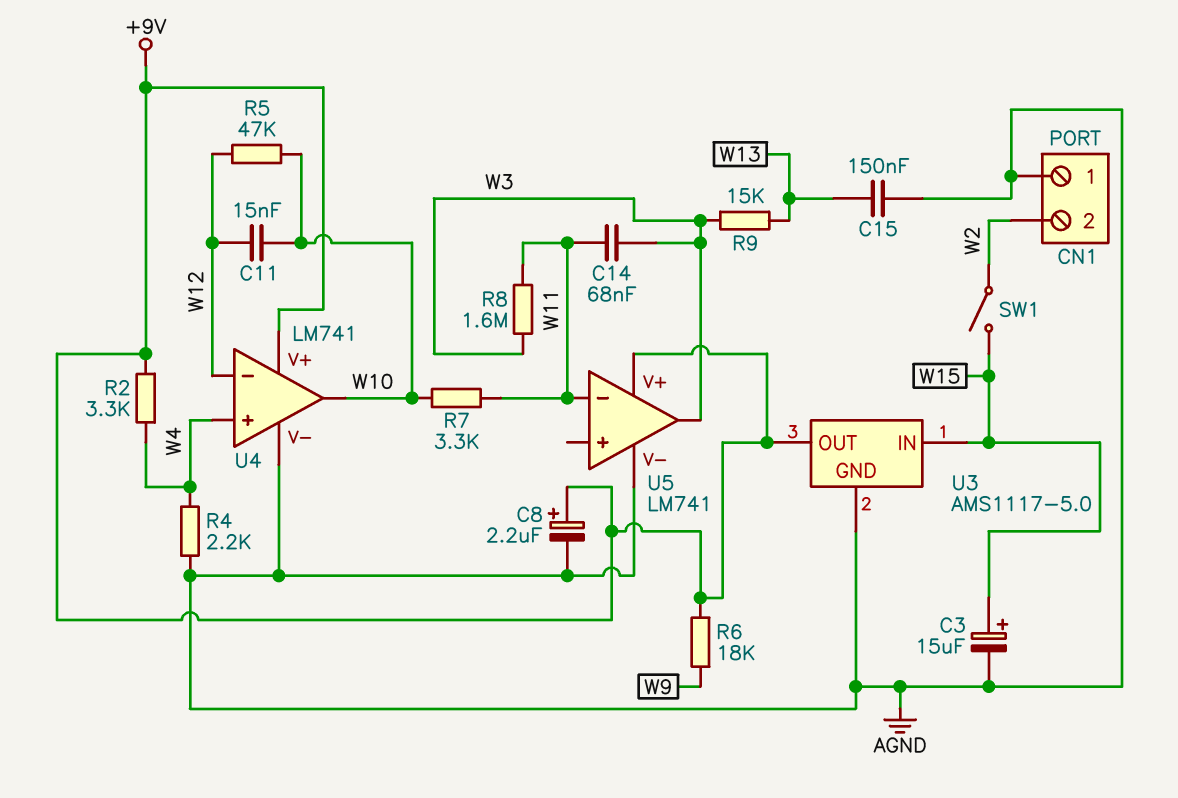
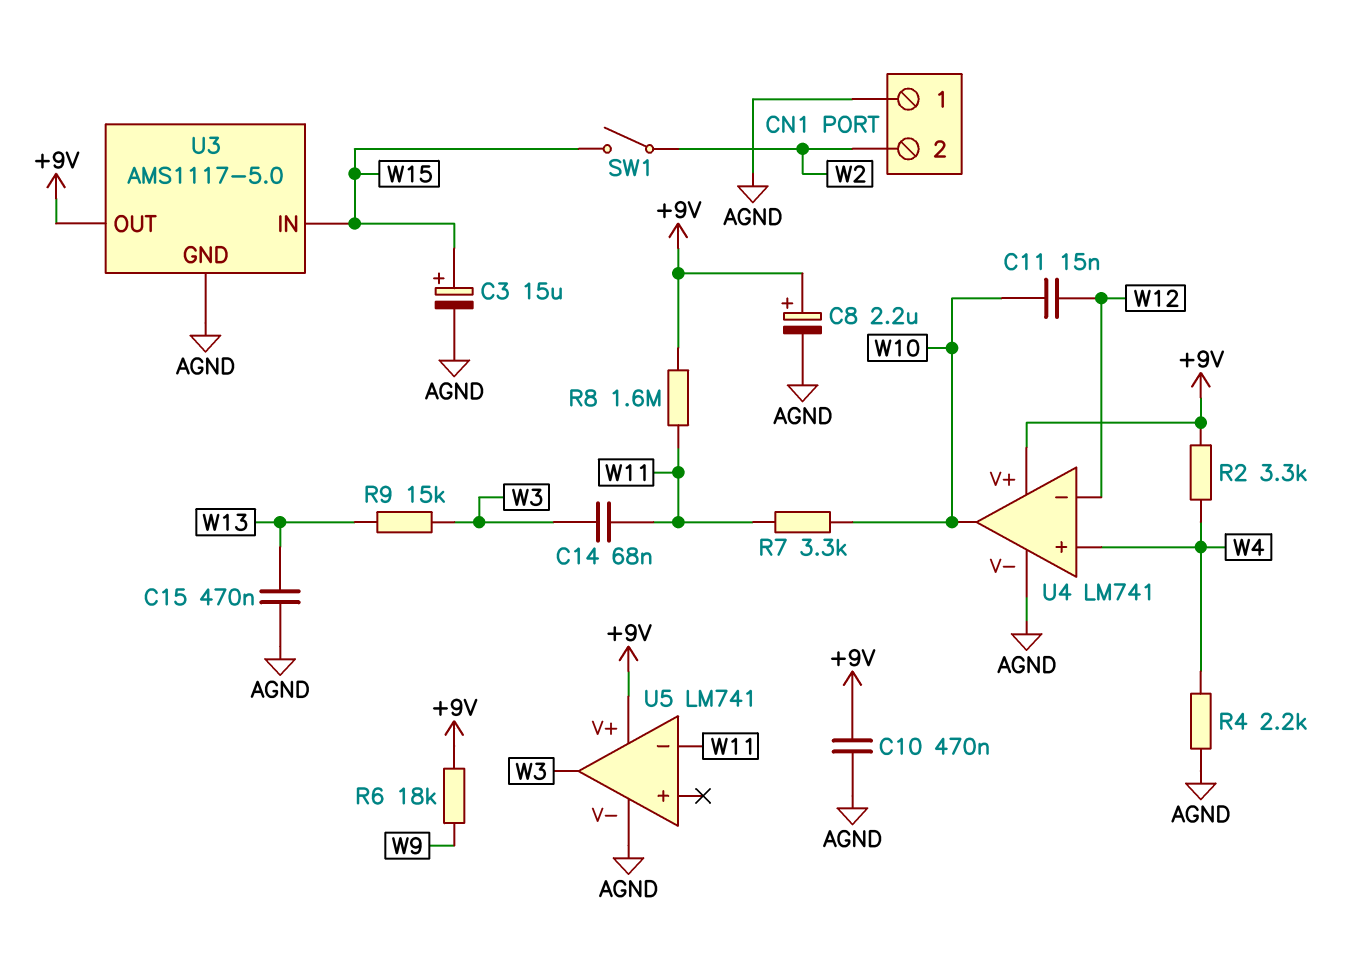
C10: none -> 470nF (+9V, AGND)
C15: 150nF (AGND, W13) -> 470nF (AGND, W13)
R5: 47k (W10, W12) -> none
R8: 1.6M (W3, W11) -> 1.6M (+9V, W11)

